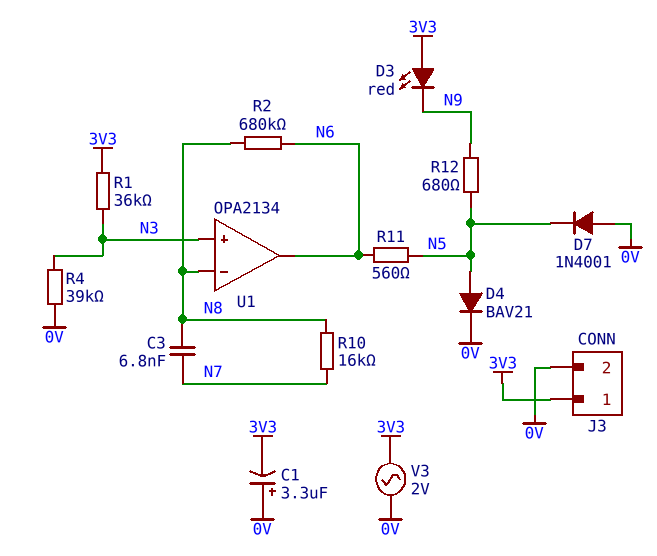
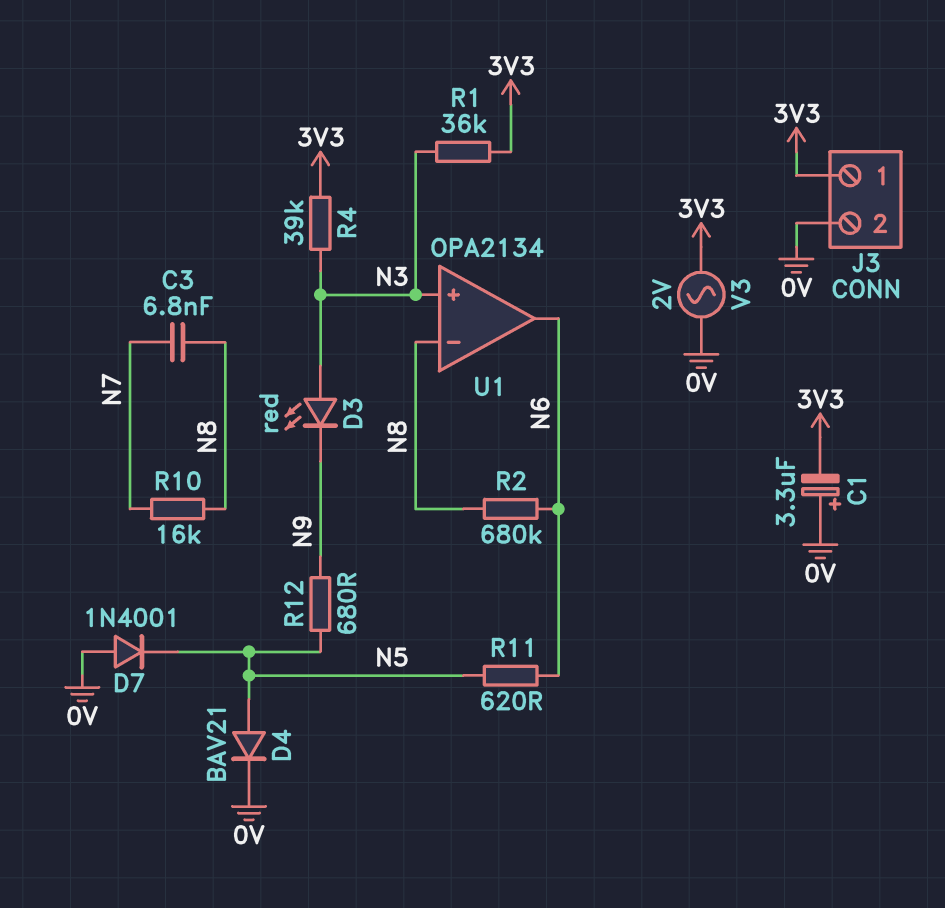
D3: LED red (A 3V3, K N9) -> LED red (A N3, K N9)
R4: 39k (0V, N3) -> 39k (3V3, N3)
R11: 560 (N5, N6) -> 620 (N5, N6)

